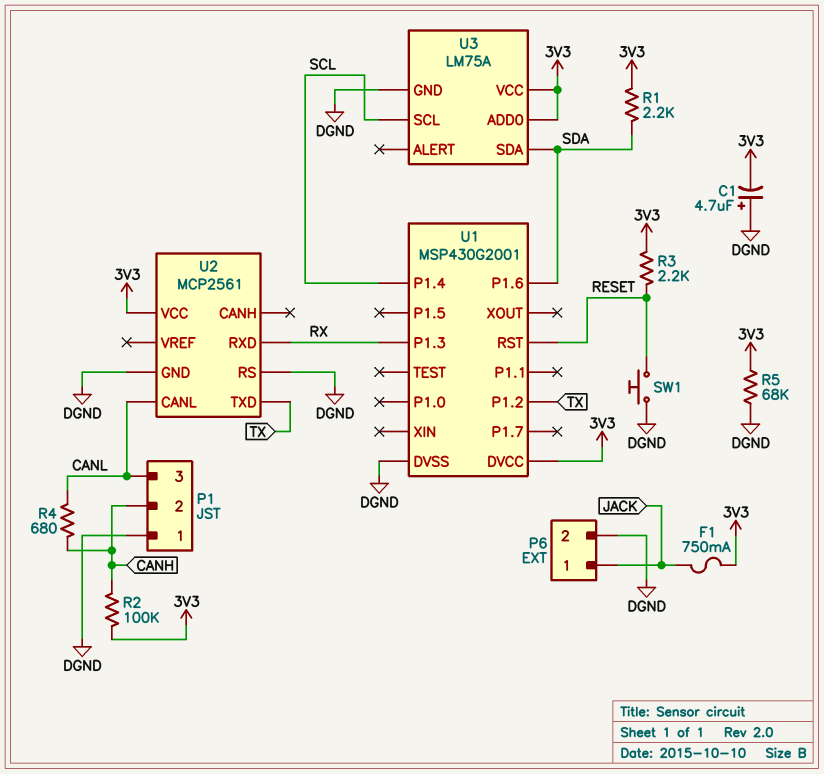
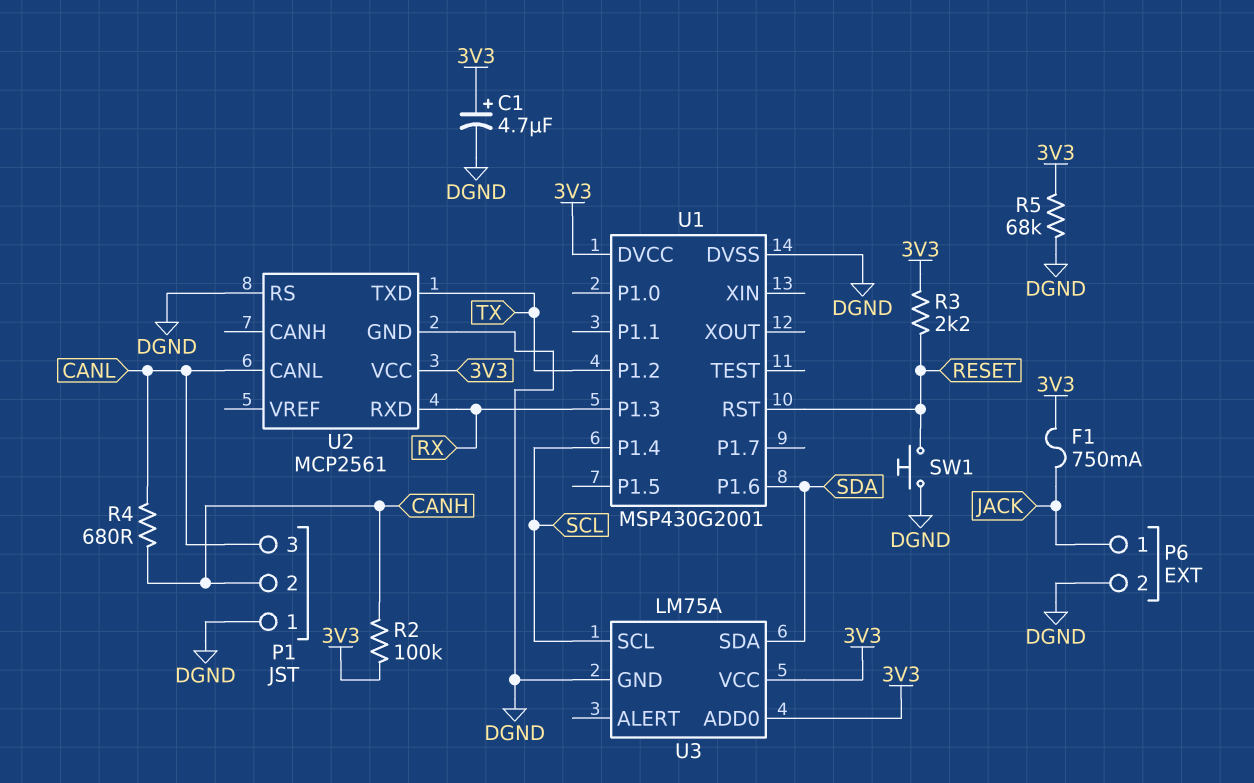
C1: 4.7uF (plus DGND, minus 3V3) -> 4.7uF (plus 3V3, minus DGND)
R1: 2.2k (3V3, SDA) -> none

